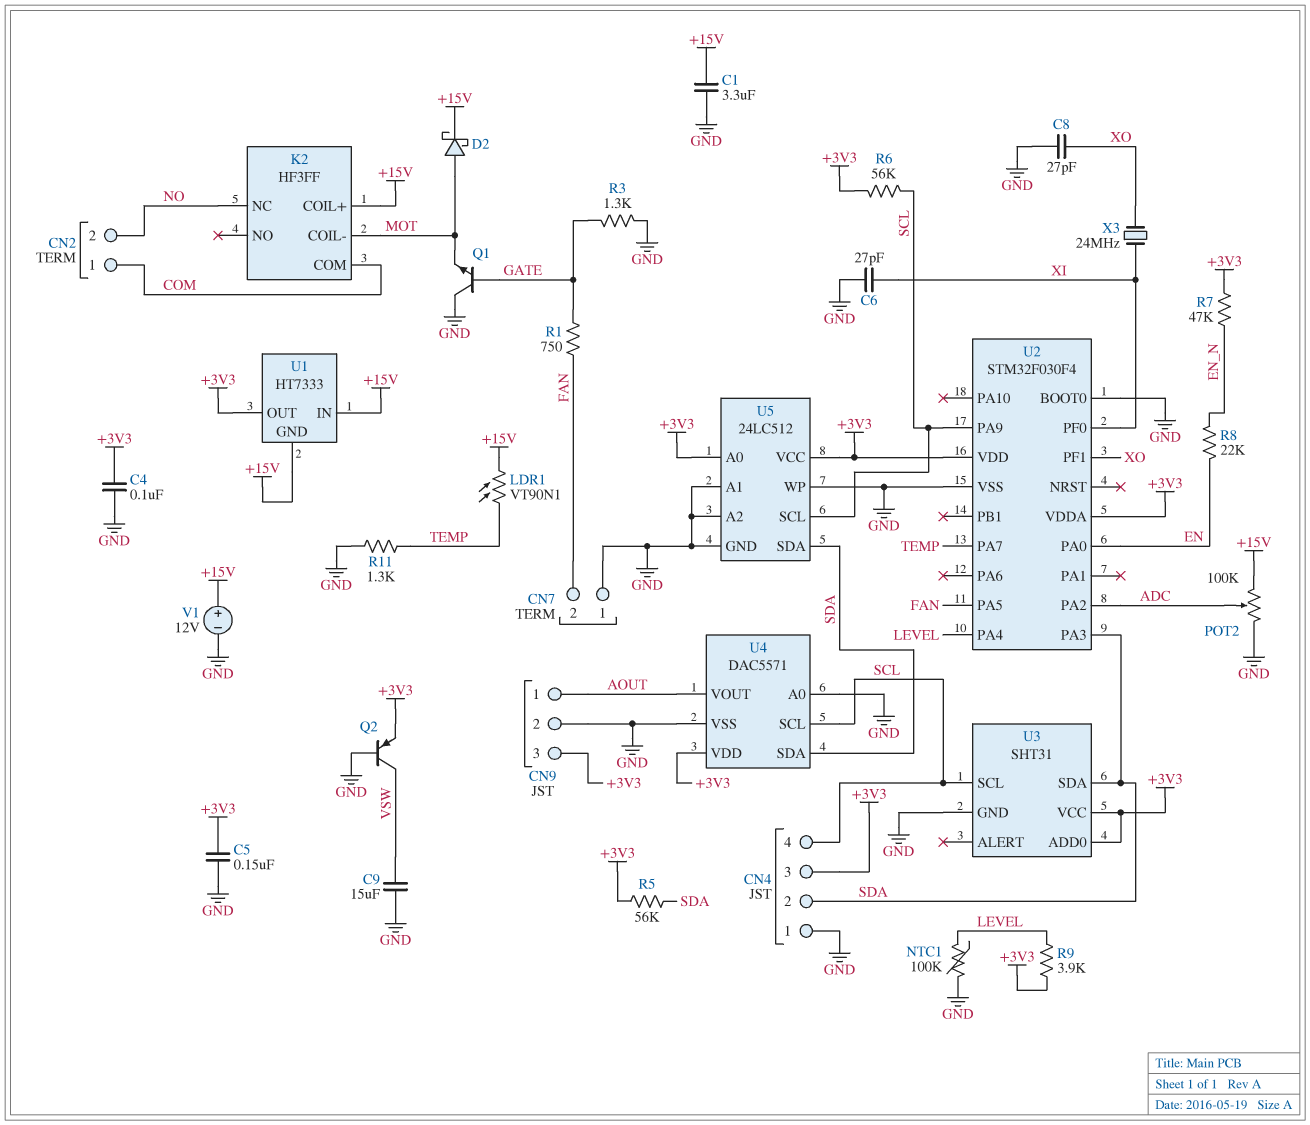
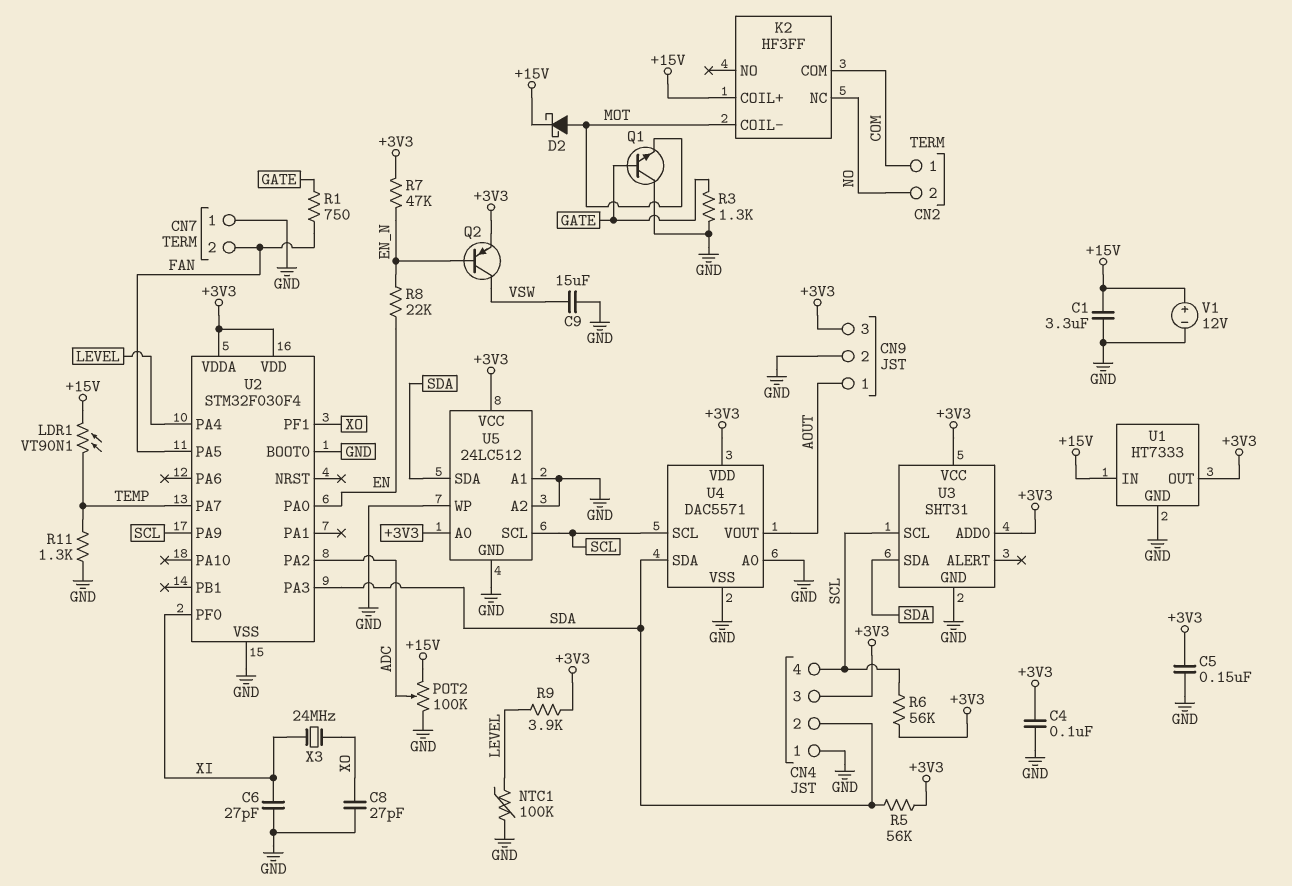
Q2: PNP (B GND, C VSW, E +3V3) -> PNP (B EN_N, C VSW, E +3V3)
U1 pin GND: +15V -> GND

